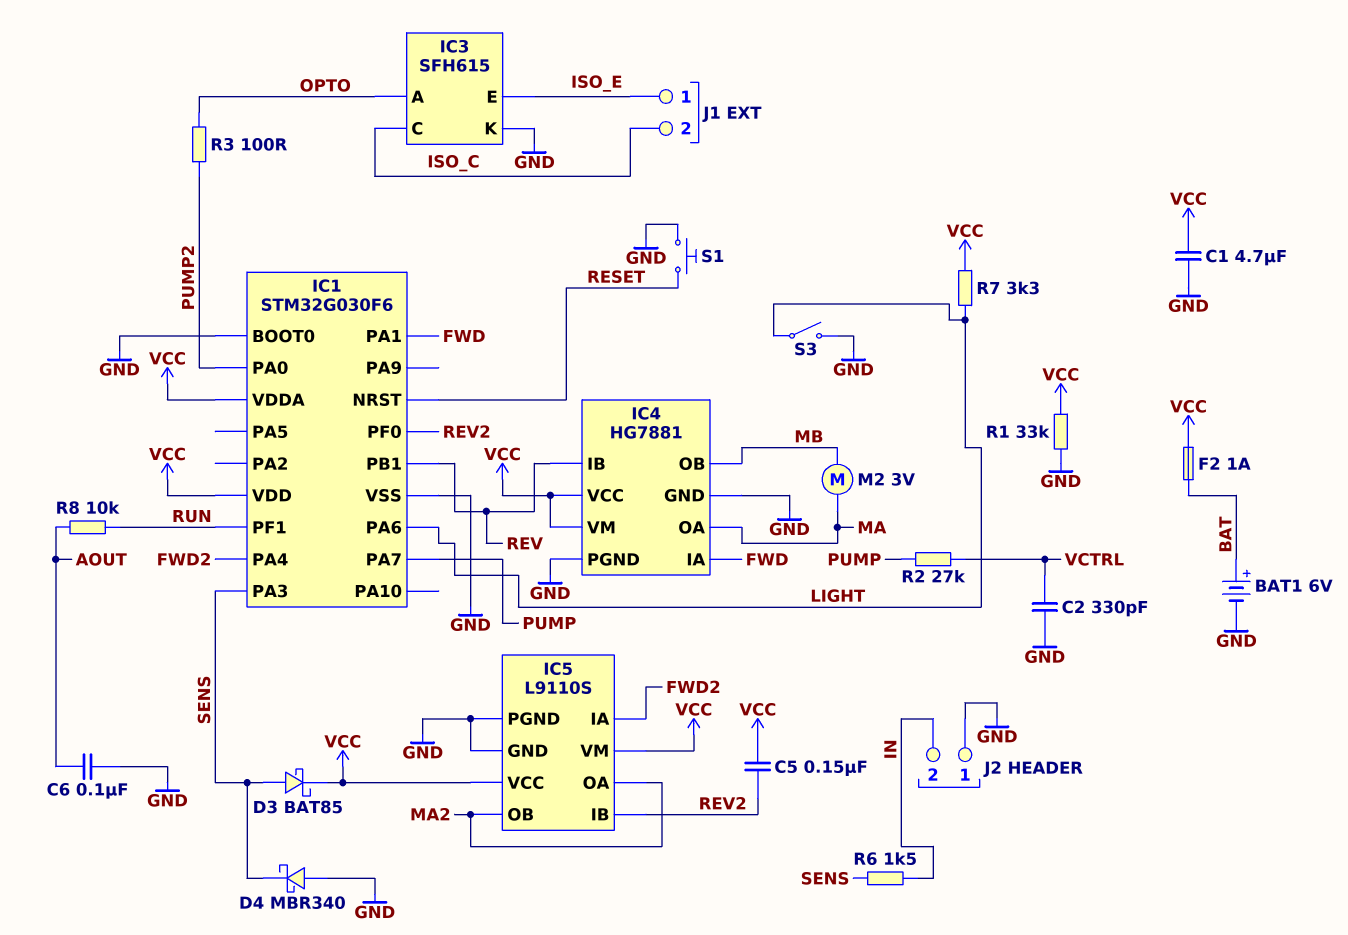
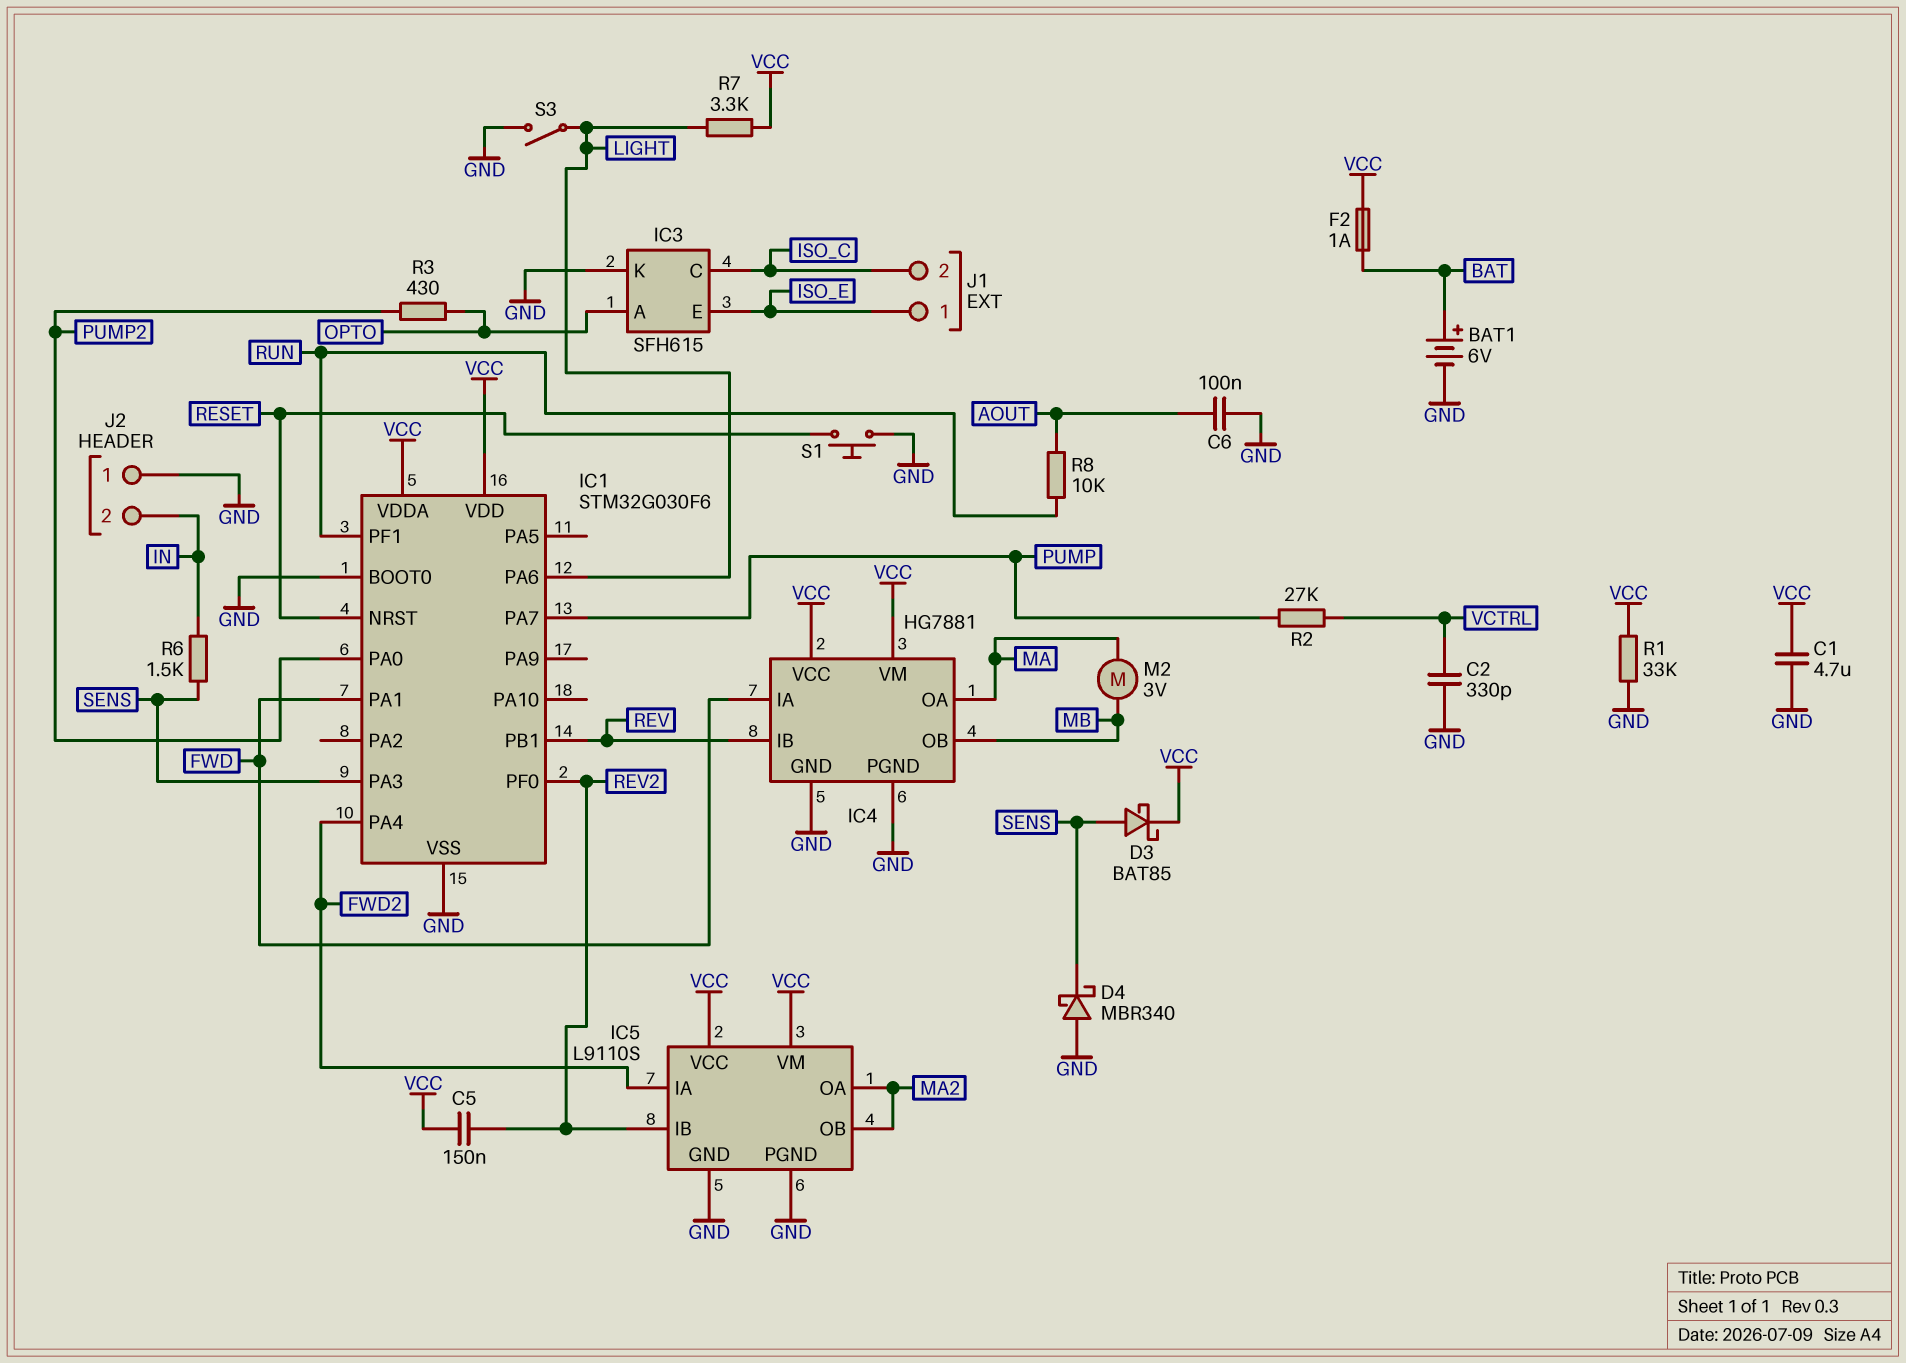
R3: 100 (OPTO, PUMP2) -> 430 (OPTO, PUMP2)

